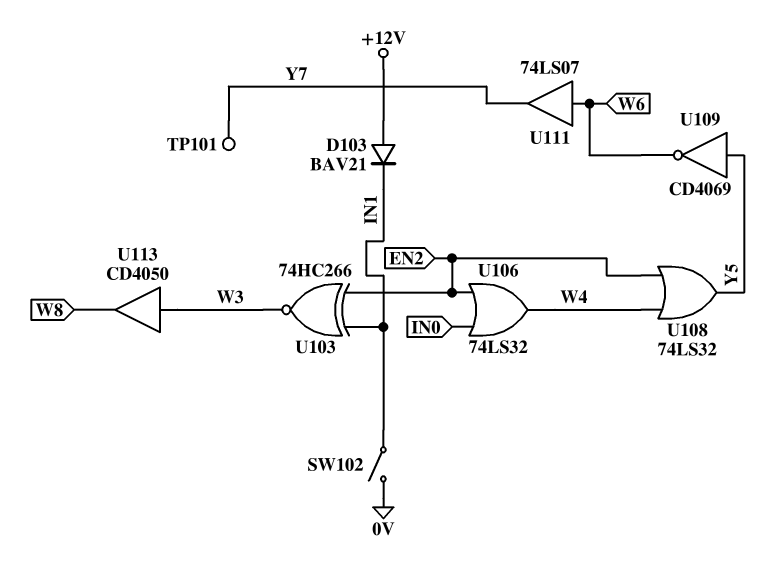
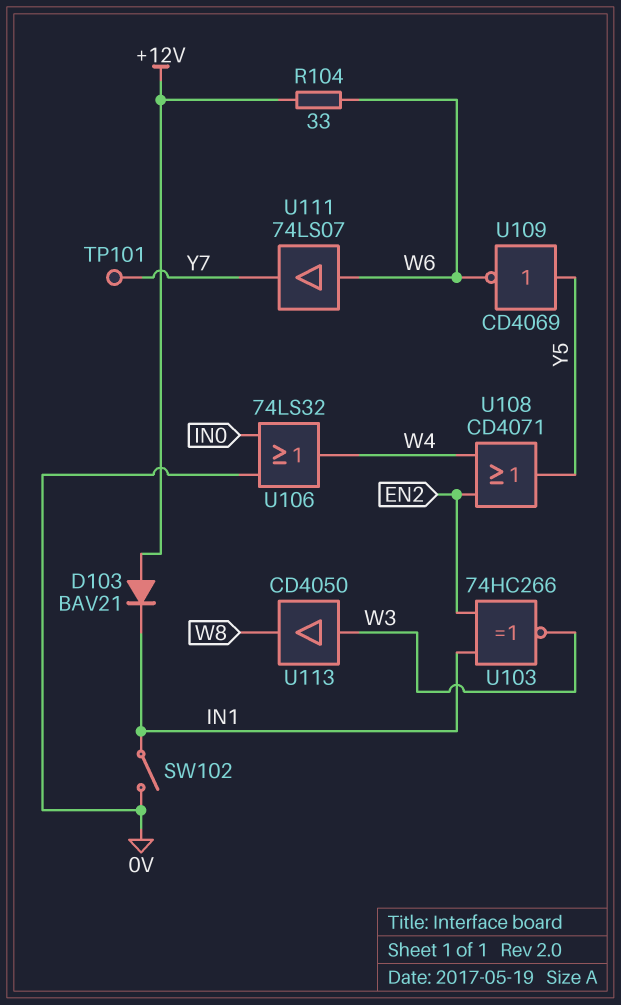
R104: none -> 33 (+12V, W6)
U106: OR 74LS32 (in EN2, in IN0, out W4) -> OR 74LS32 (in 0V, in IN0, out W4)
U108: OR 74LS32 (in EN2, in W4, out Y5) -> OR CD4071 (in EN2, in W4, out Y5)

